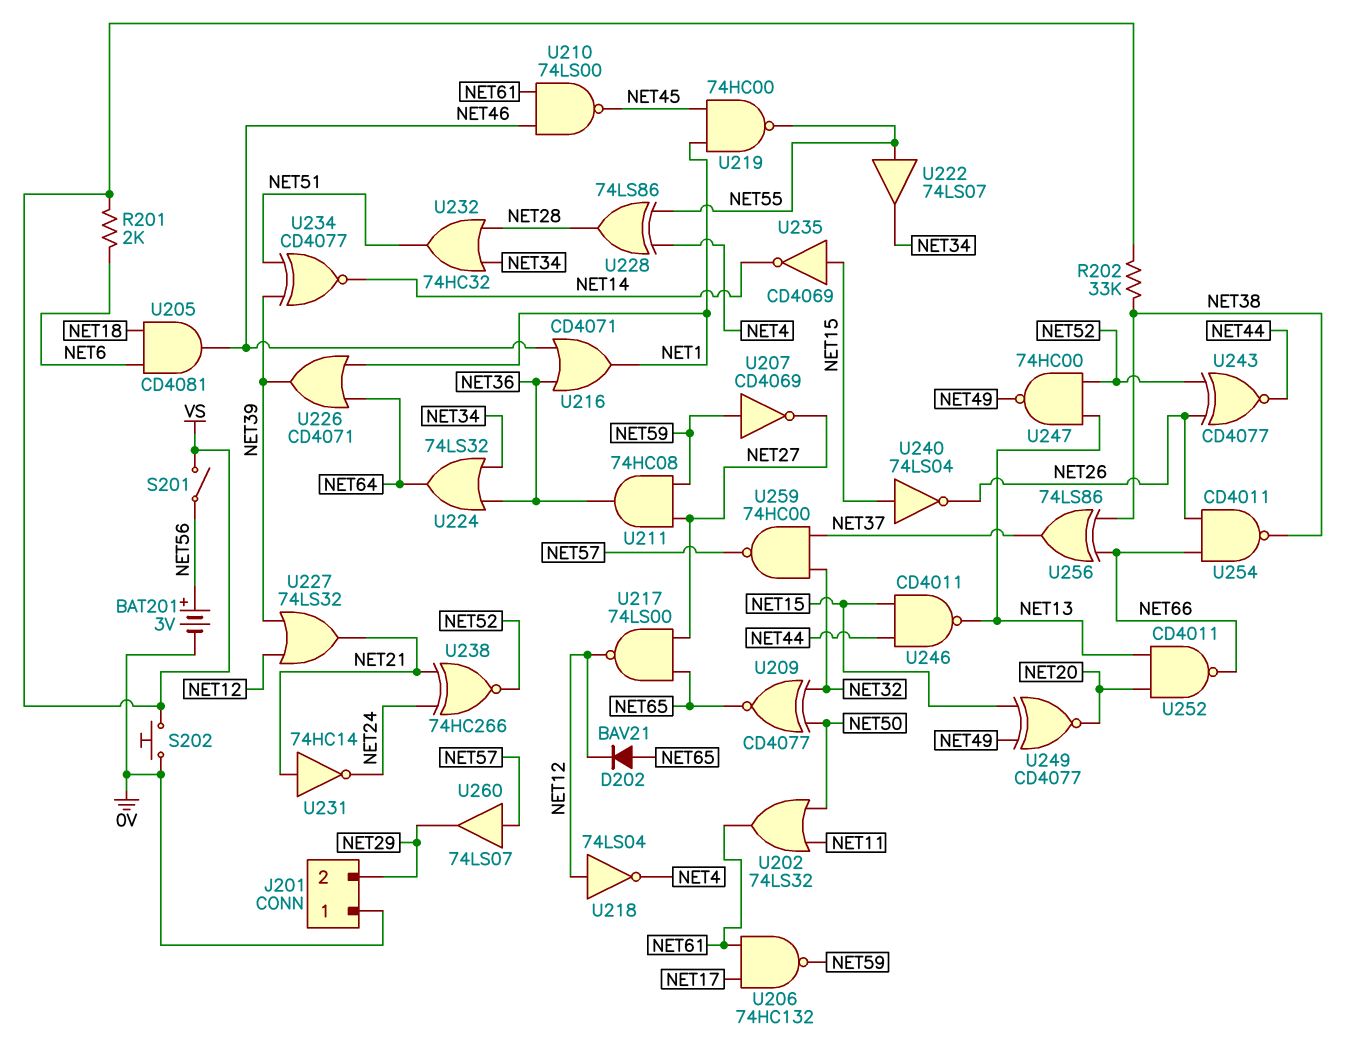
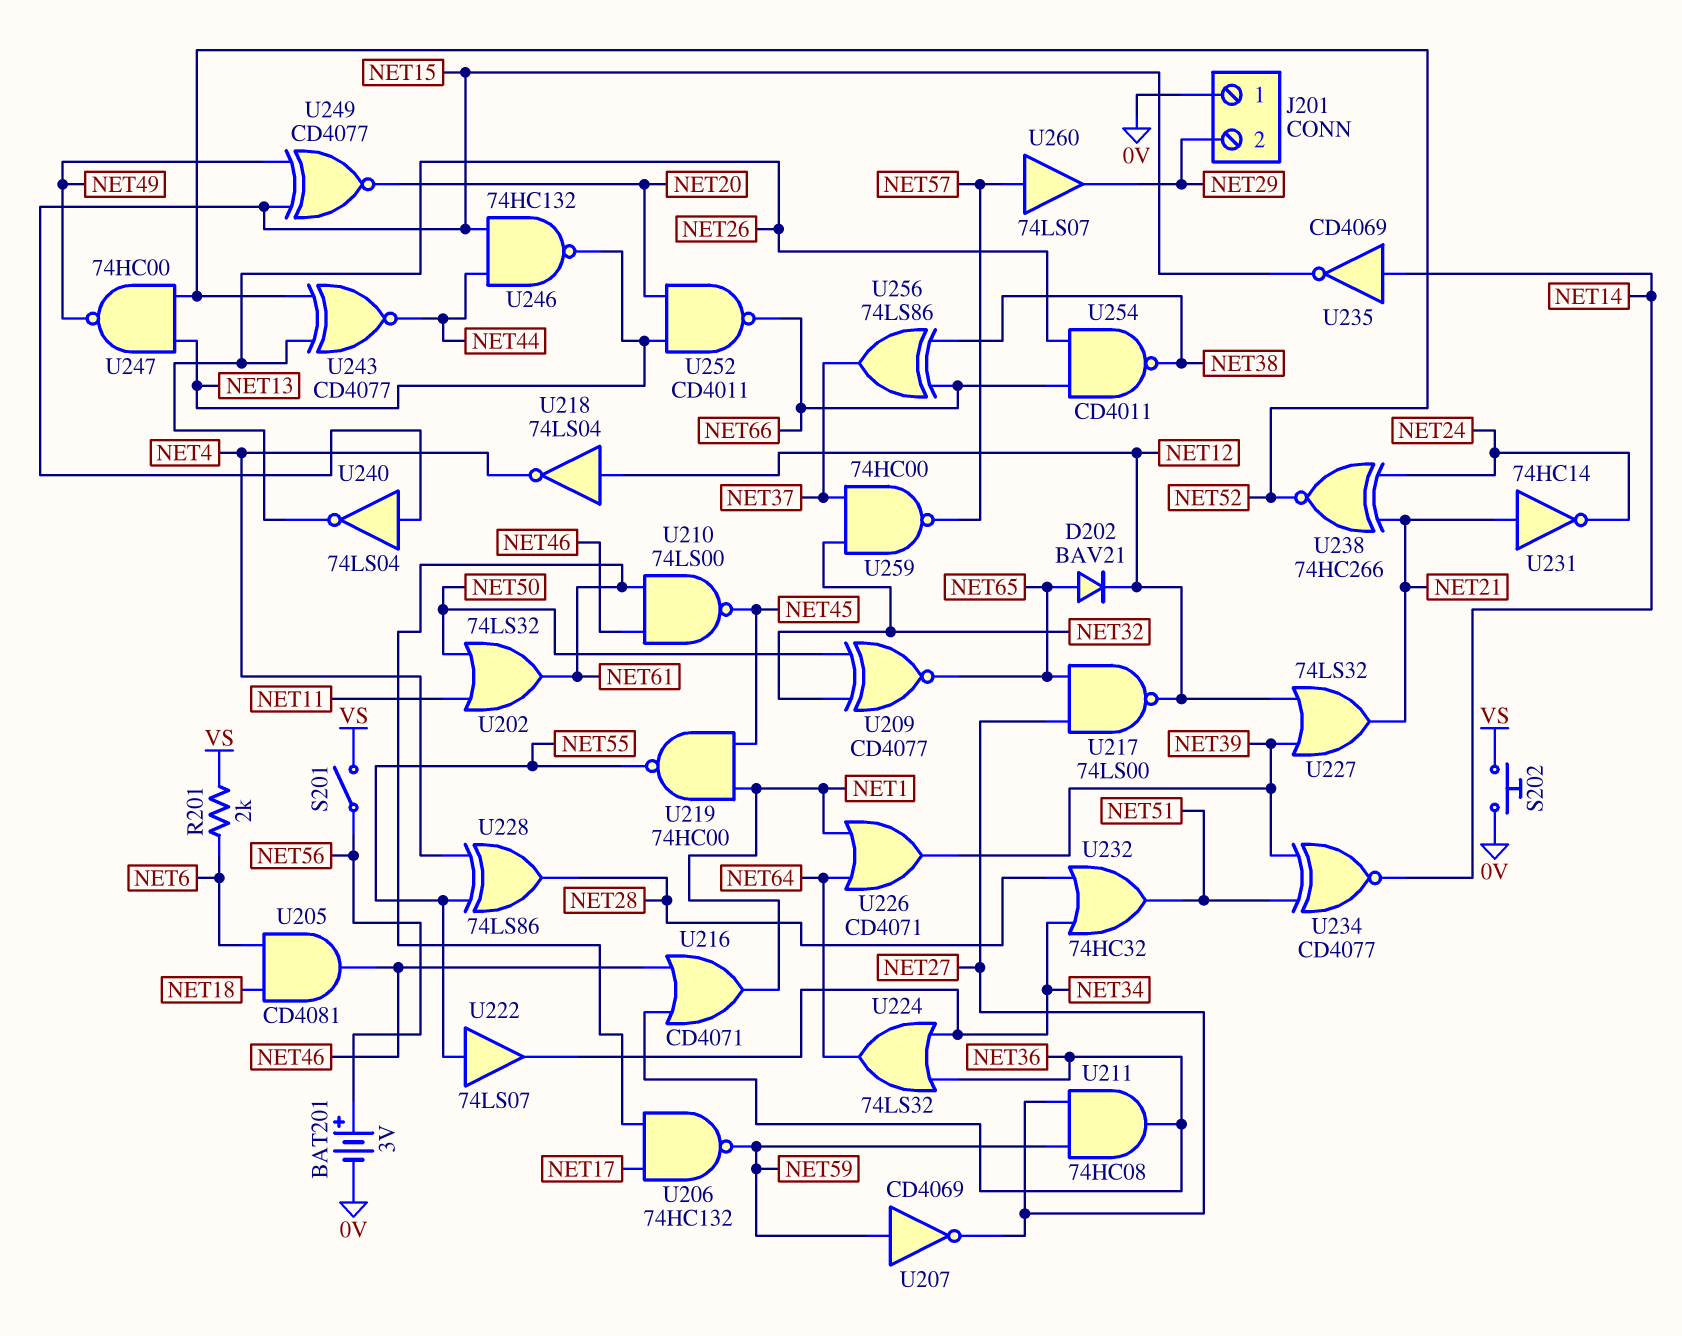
R202: 33k (NET38, VS) -> none
U235: NOT CD4069 (in NET15, out NET14) -> NOT CD4069 (in NET14, out NET15)
U246: NAND CD4011 (in NET15, in NET44, out NET13) -> NAND 74HC132 (in NET15, in NET44, out NET13)

